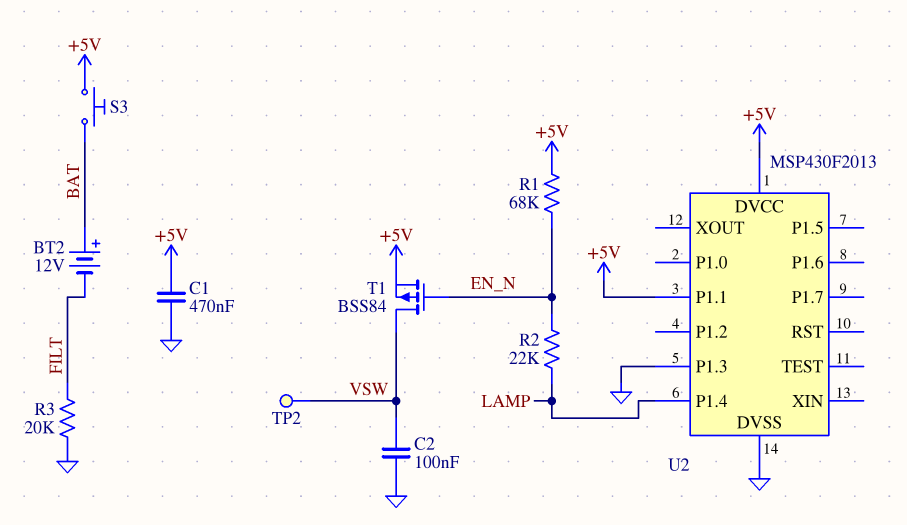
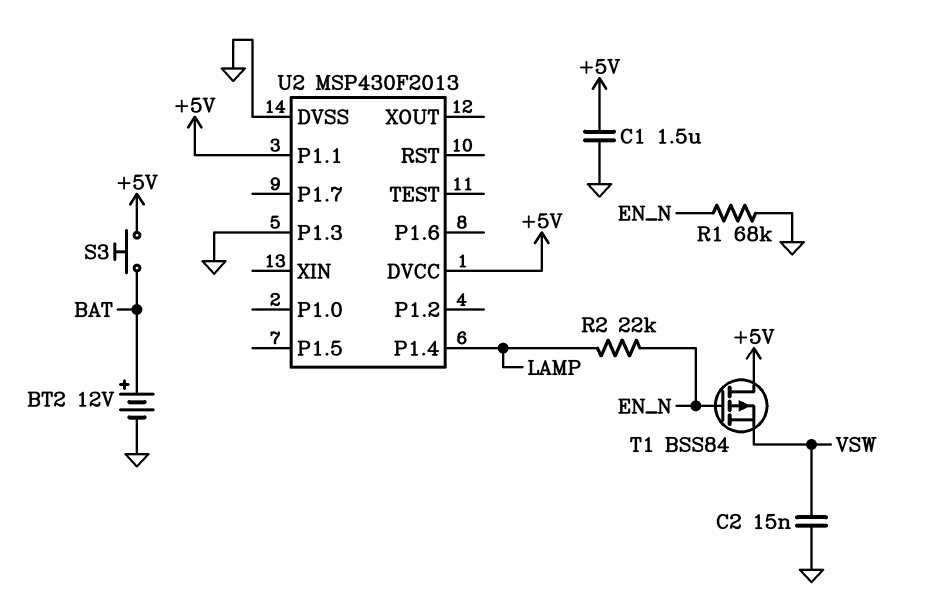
BT2: 12V (plus BAT, minus FILT) -> 12V (plus BAT, minus GND)
C1: 470nF (+5V, GND) -> 1.5uF (+5V, GND)
C2: 100nF (GND, VSW) -> 15nF (GND, VSW)
R1: 68k (+5V, EN_N) -> 68k (EN_N, GND)
R3: 20k (FILT, GND) -> none
T1: PMOS BSS84 (G EN_N, D VSW, S +5V) -> PMOS BSS84 (G EN_N, D +5V, S VSW)
TP2: test point (VSW) -> none

